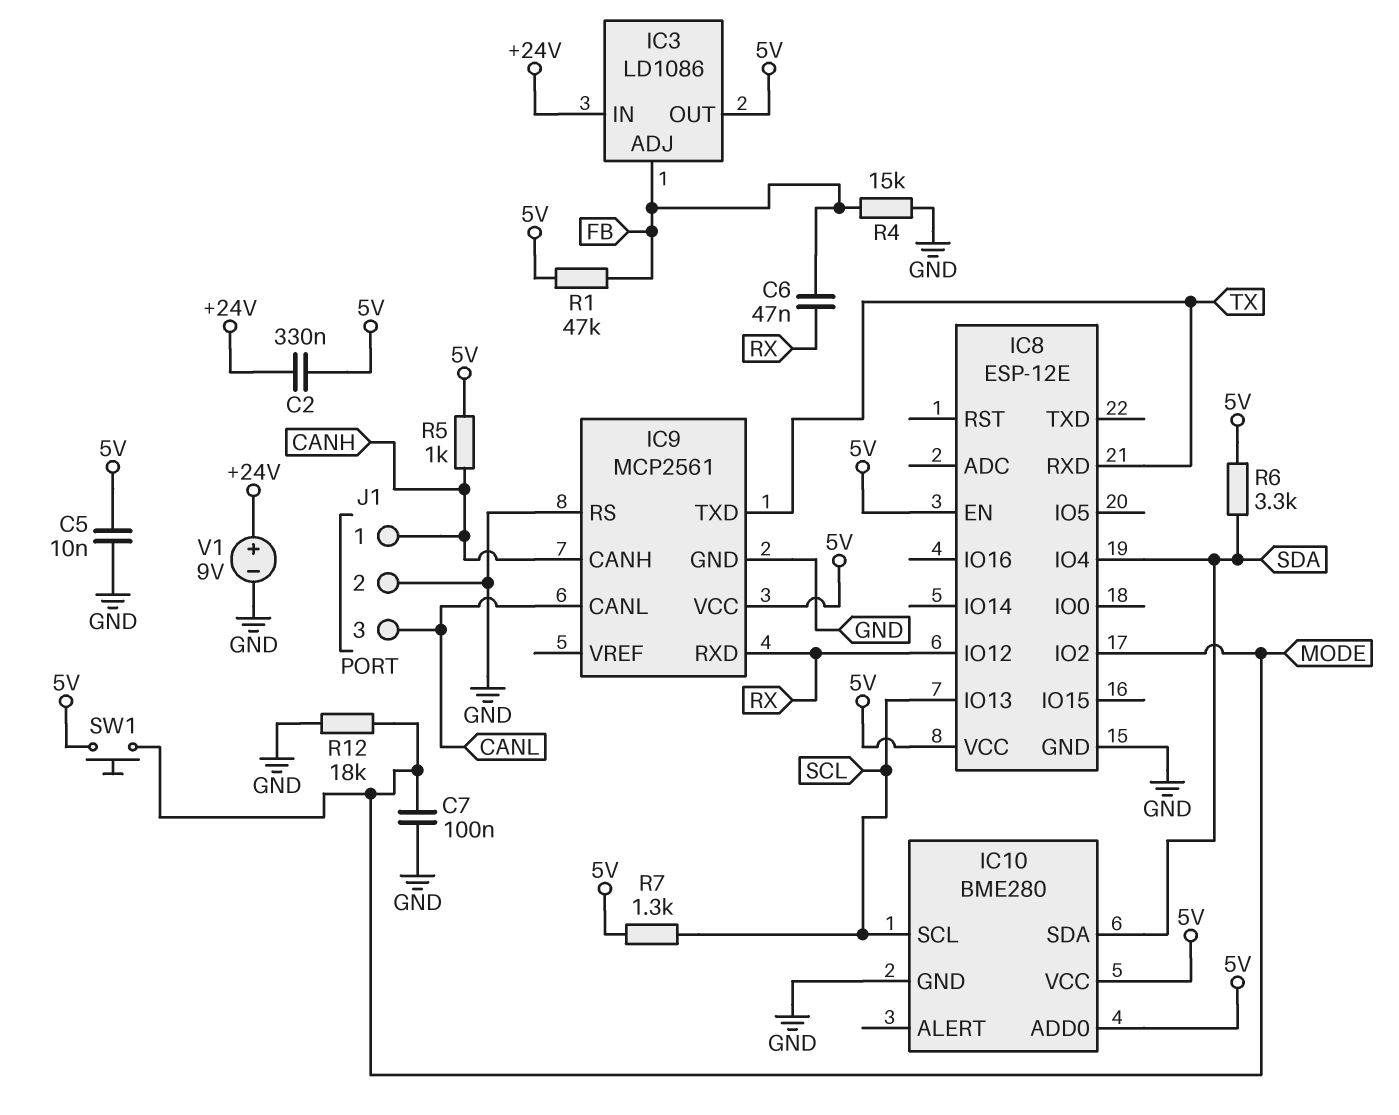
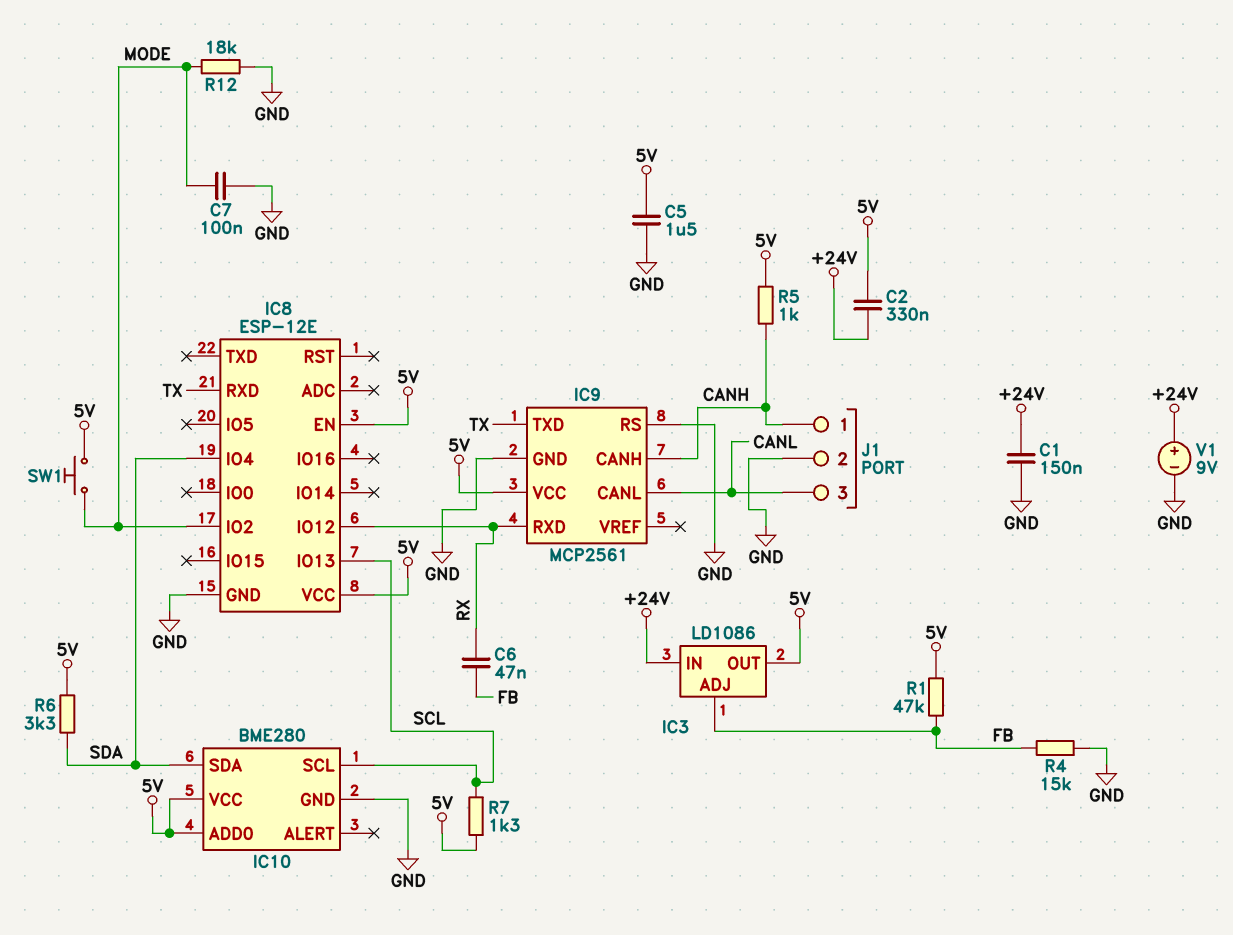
C1: none -> 150nF (+24V, GND)
C5: 10nF (5V, GND) -> 1.5uF (5V, GND)

